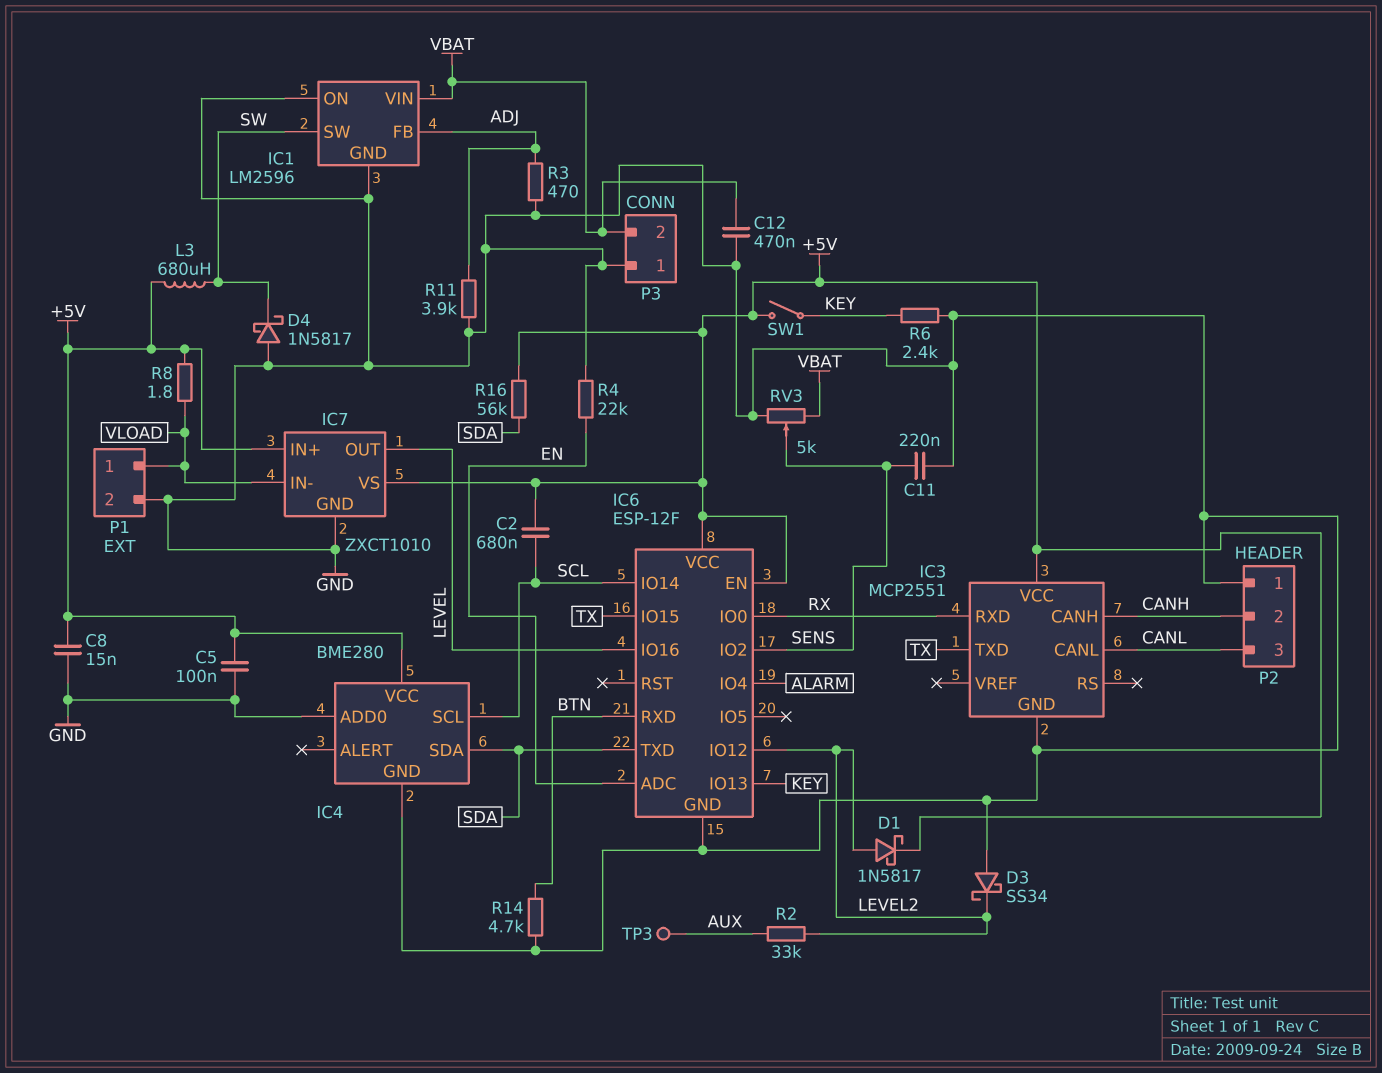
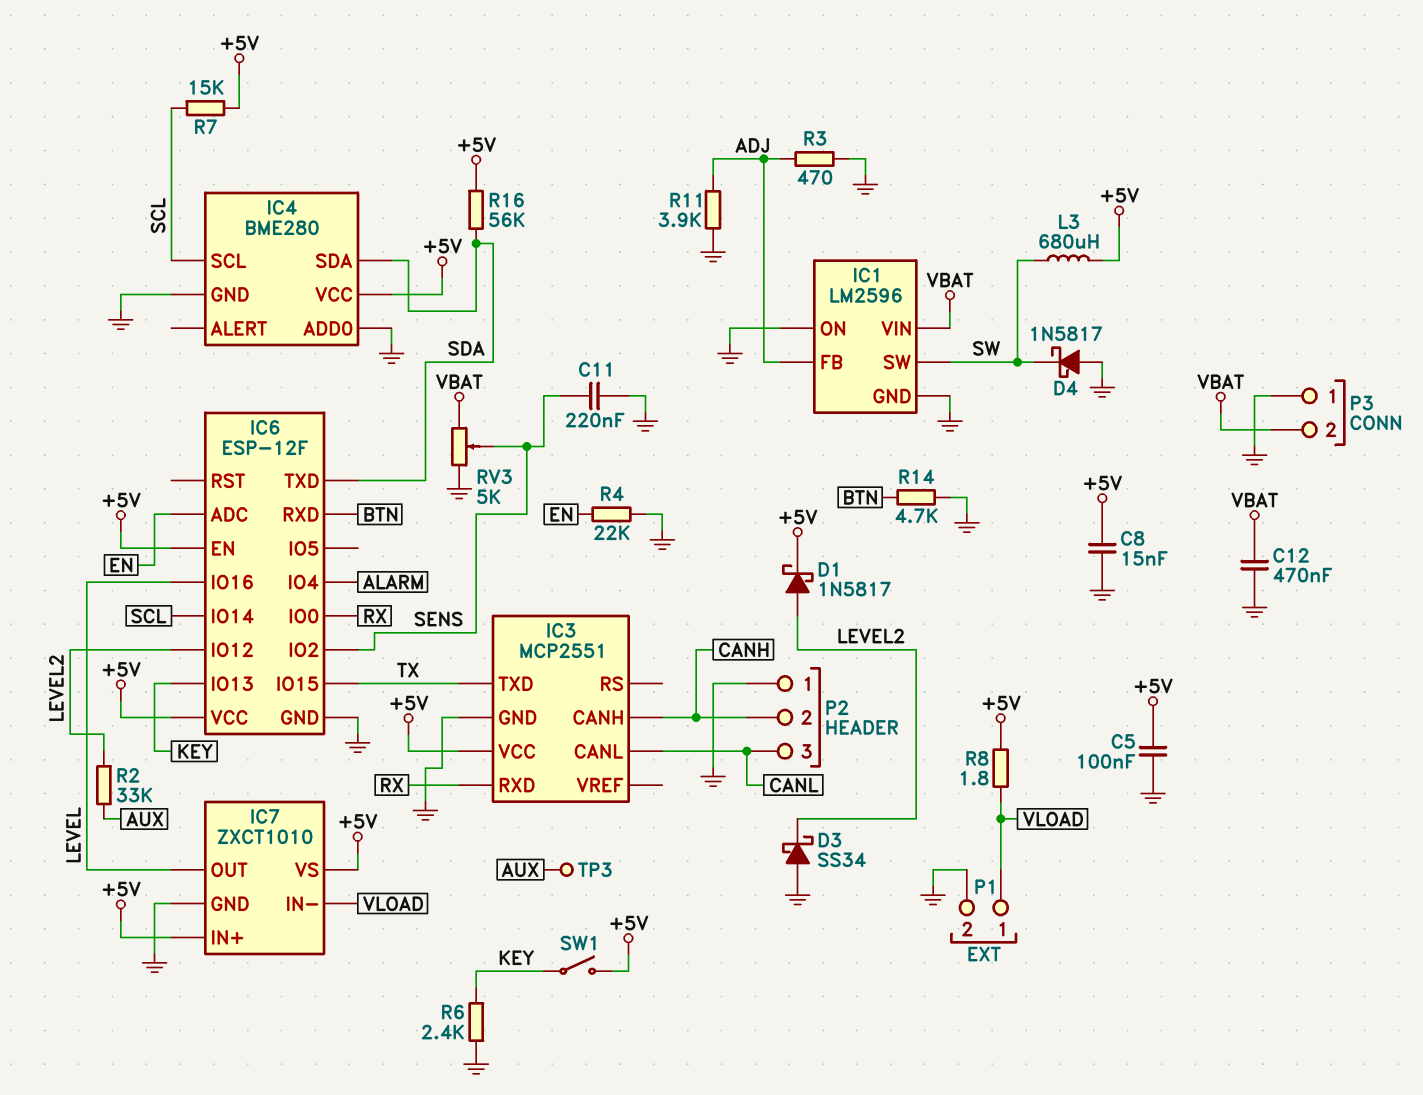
C2: 680nF (+5V, SCL) -> none
R7: none -> 15k (+5V, SCL)

